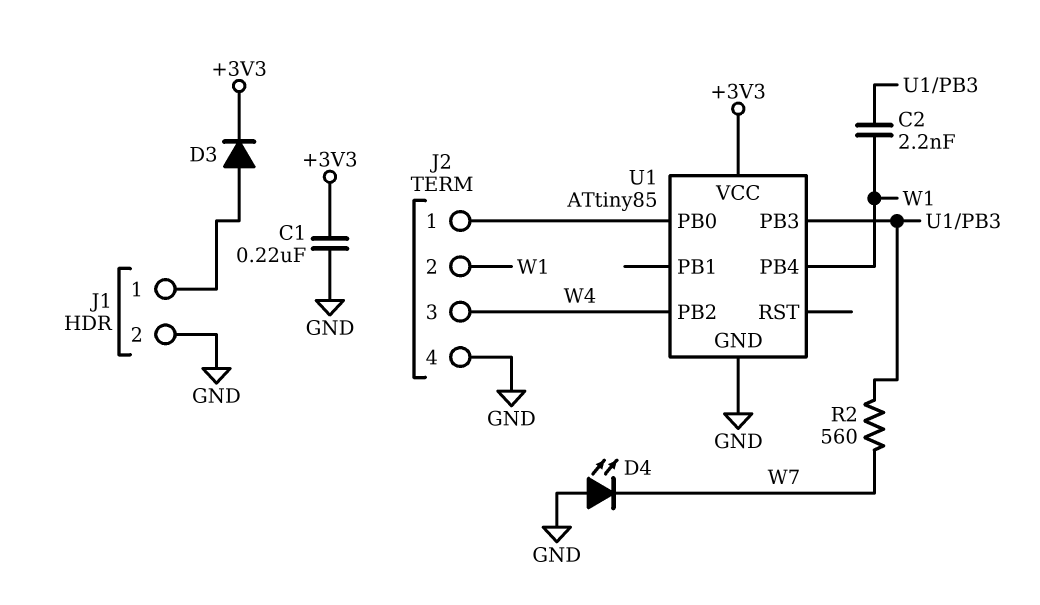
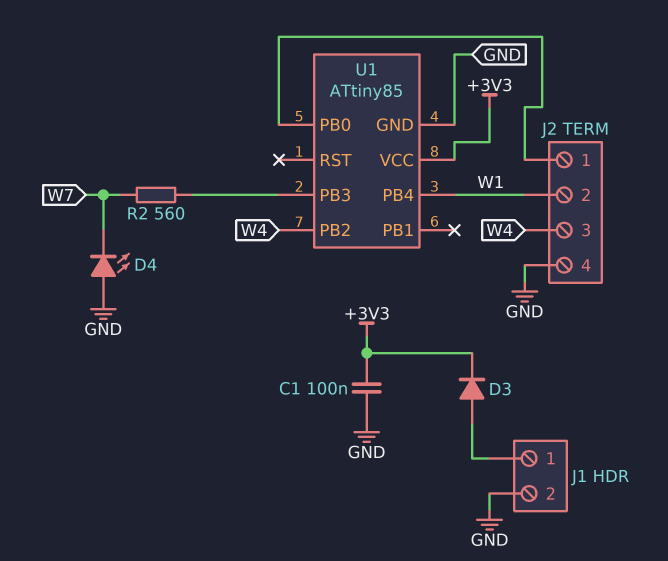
C1: 220nF (+3V3, GND) -> 100nF (+3V3, GND)
C2: 2.2nF (U1/PB3, W1) -> none

